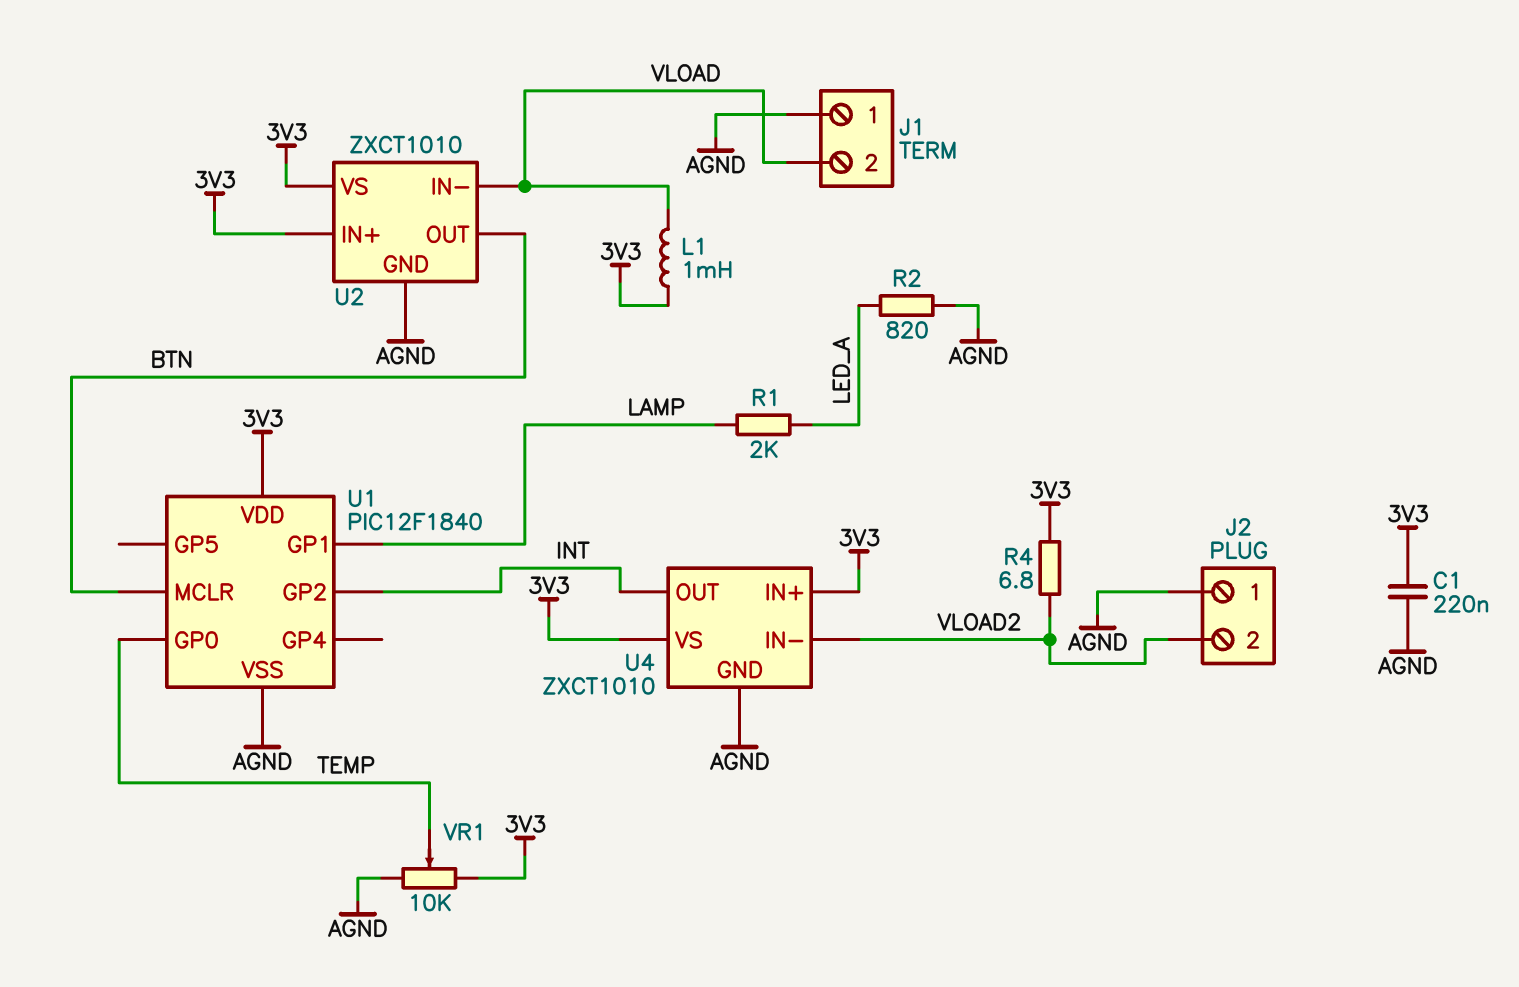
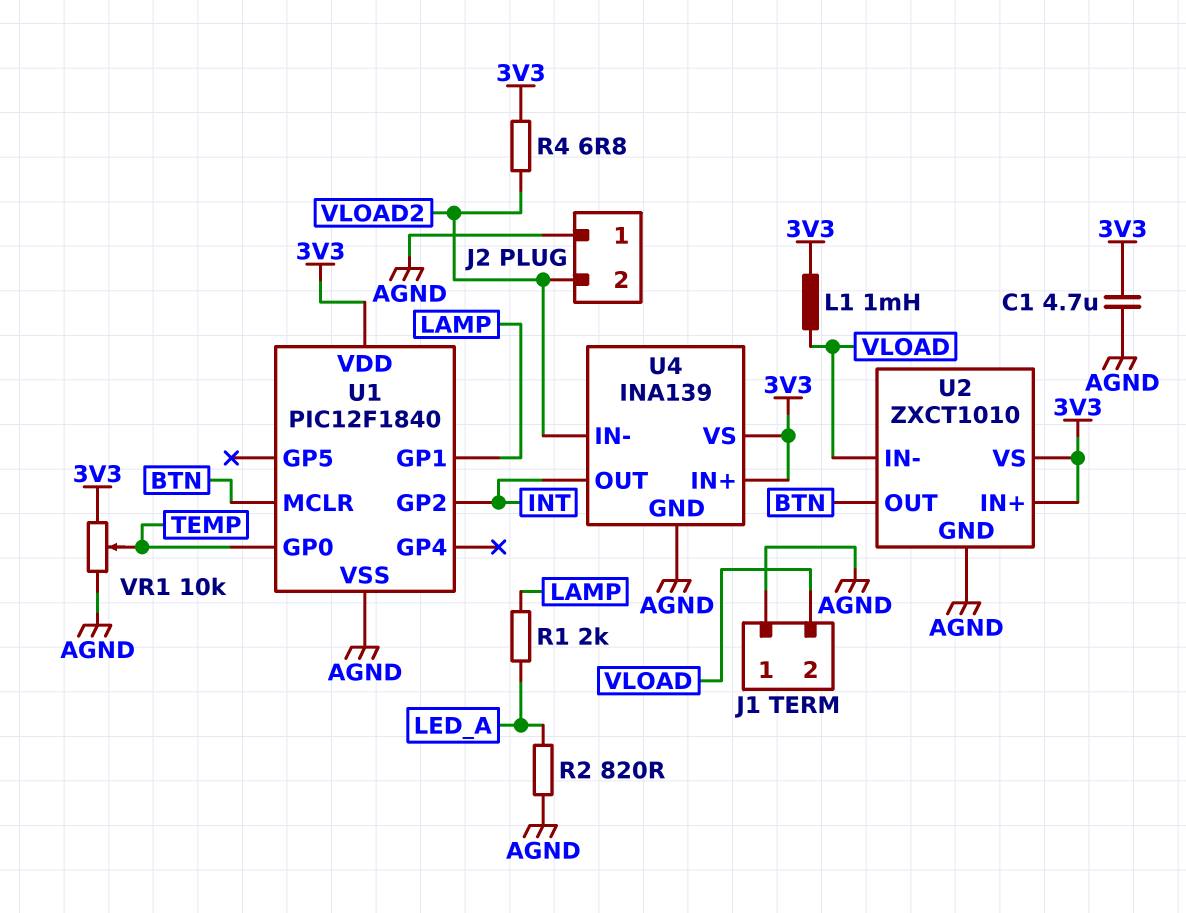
C1: 220nF (3V3, AGND) -> 4.7uF (3V3, AGND)
U4: ZXCT1010 -> INA139

